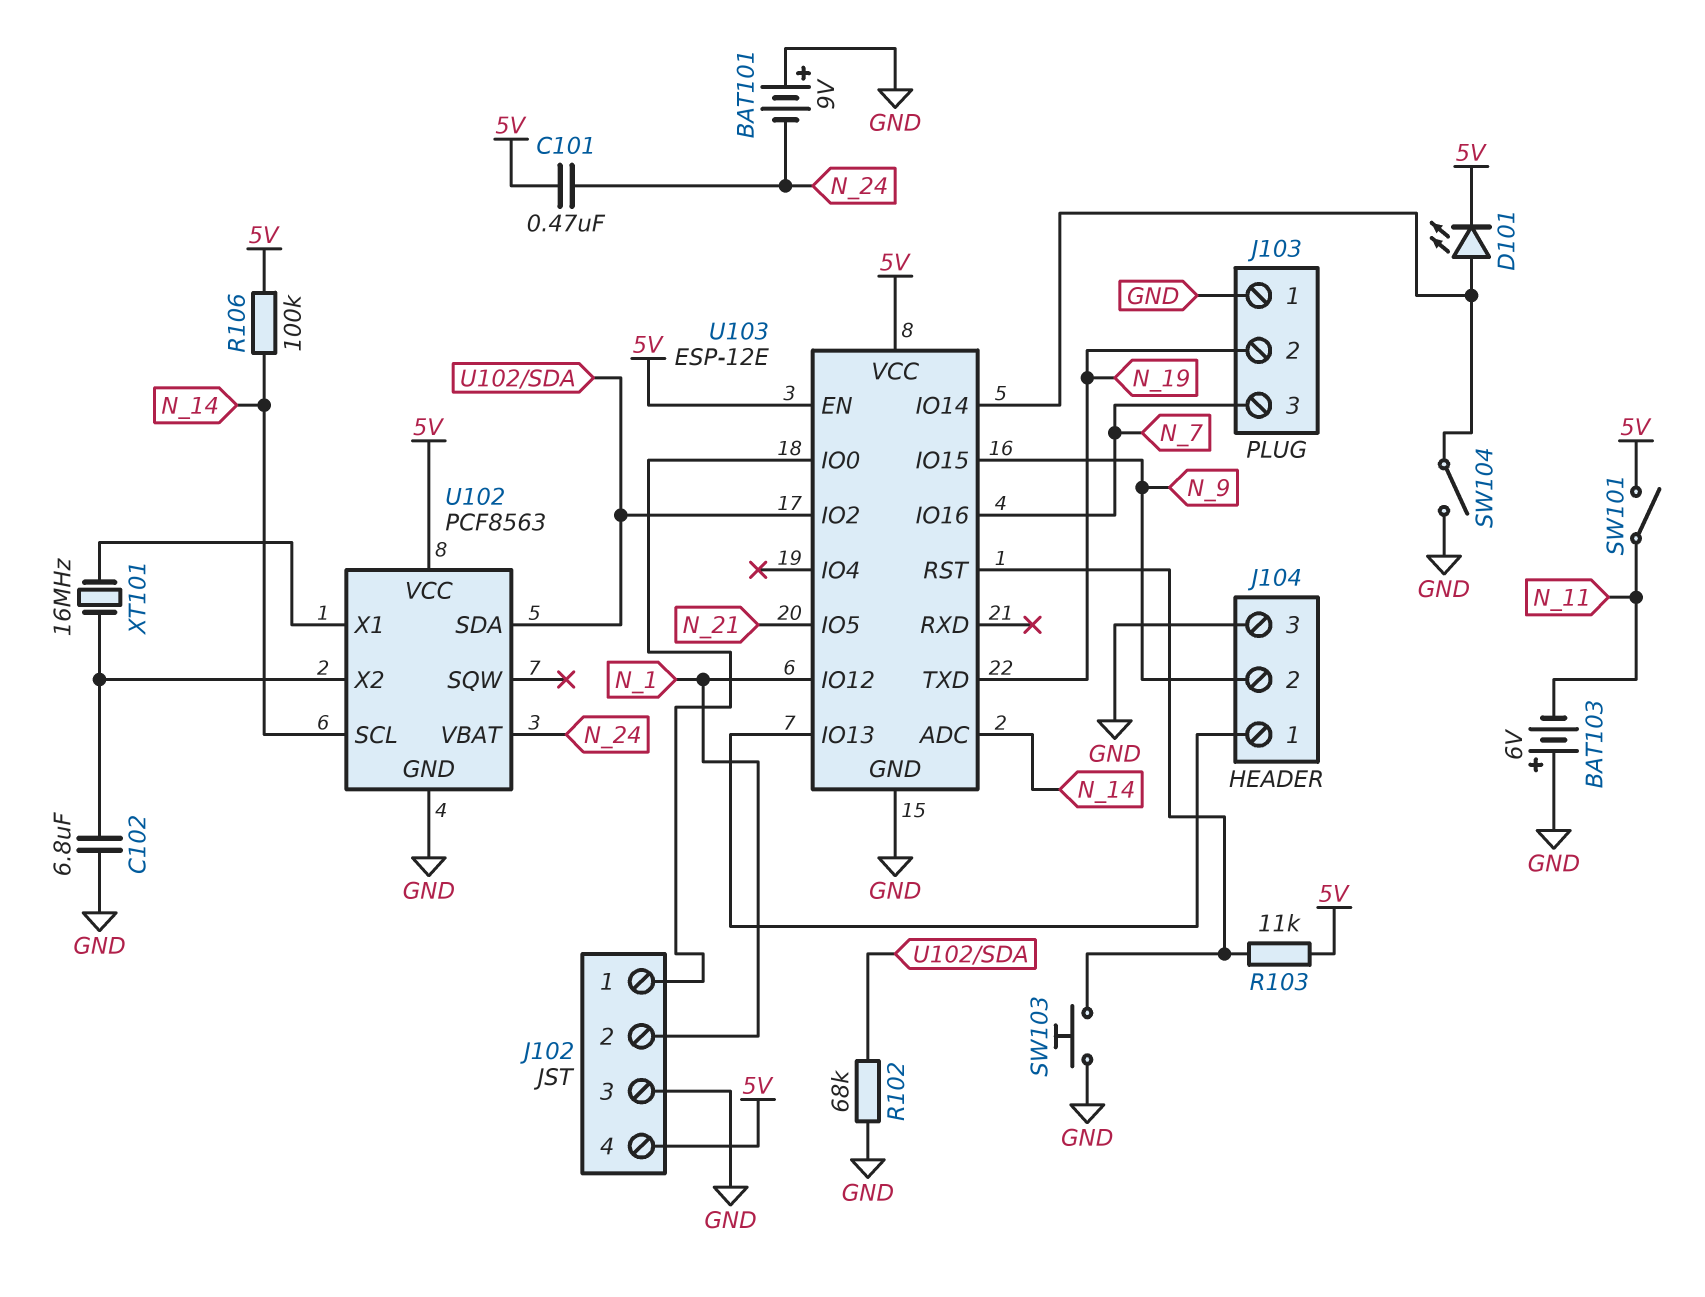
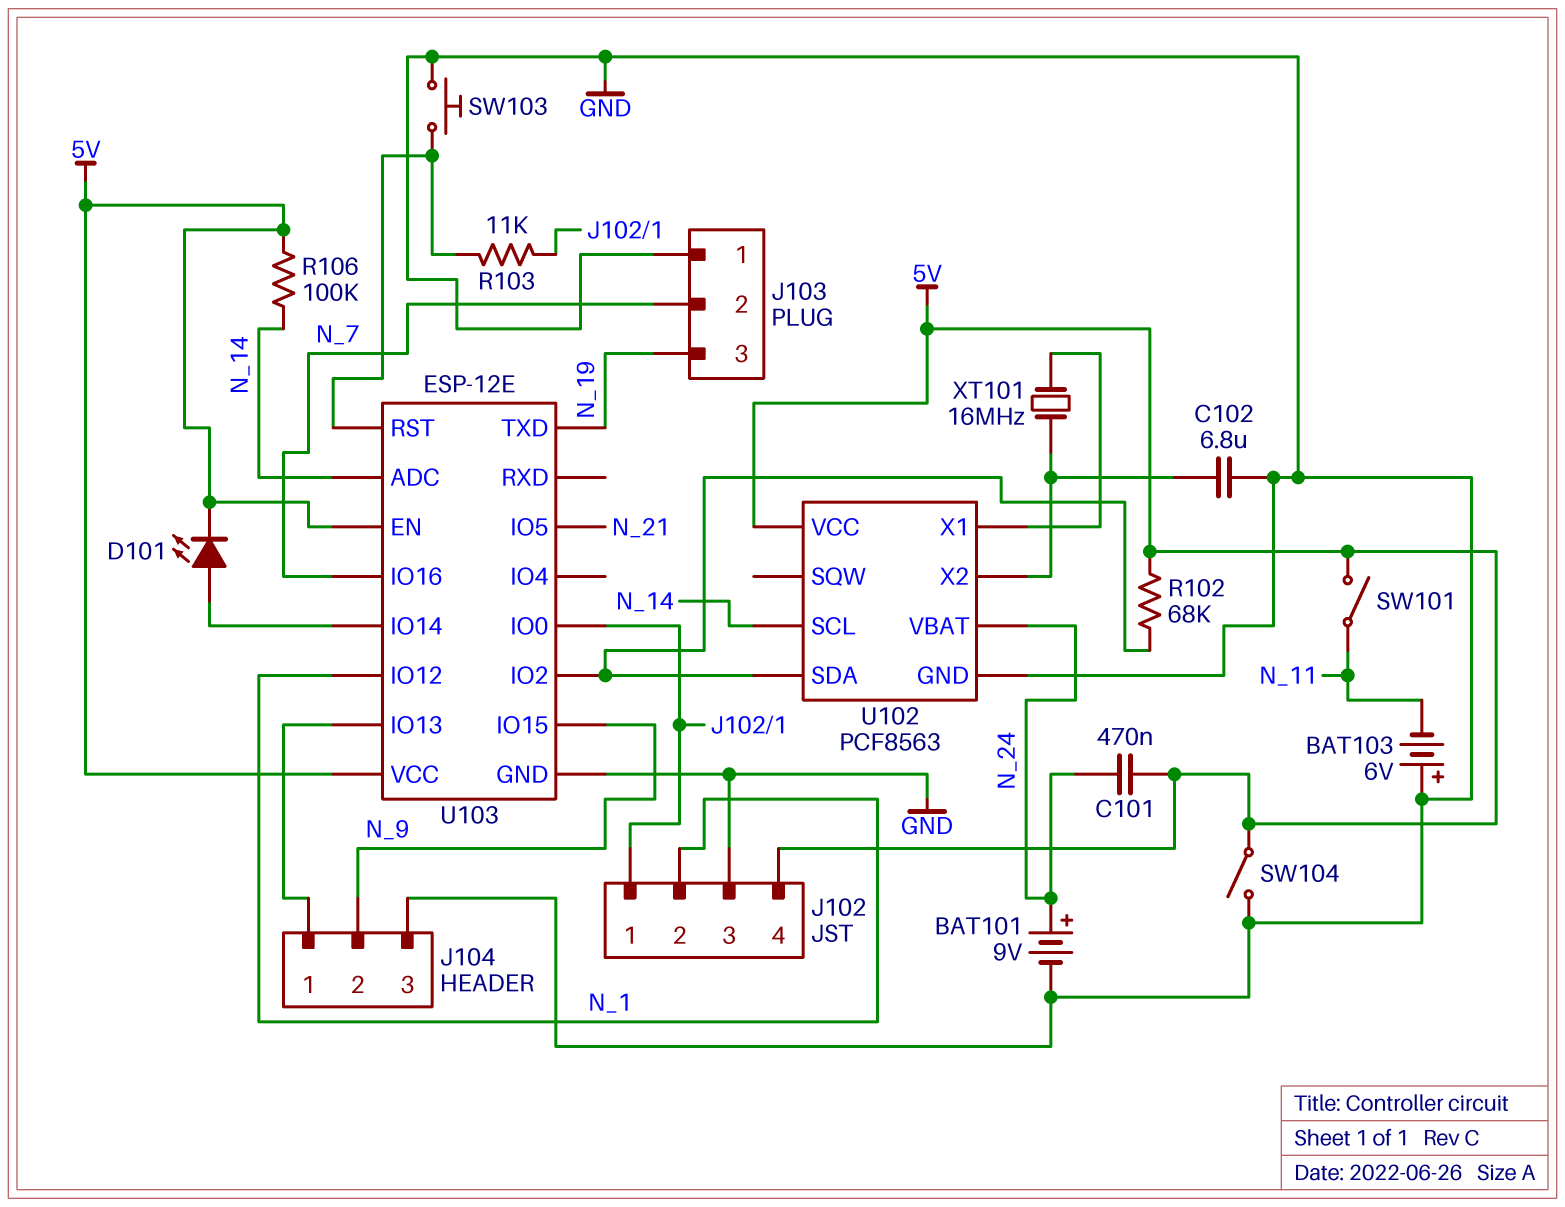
BAT101: 9V (plus GND, minus N_24) -> 9V (plus N_24, minus GND)
J103 pin 2: N_19 -> N_7
J103 pin 3: N_7 -> N_19
R102: 68k (GND, U102/SDA) -> 68k (5V, U102/SDA)
R103: 11k (5V, U103/RST) -> 11k (J102/1, U103/RST)
SW104: switch (GND, U103/IO14) -> switch (5V, GND)

